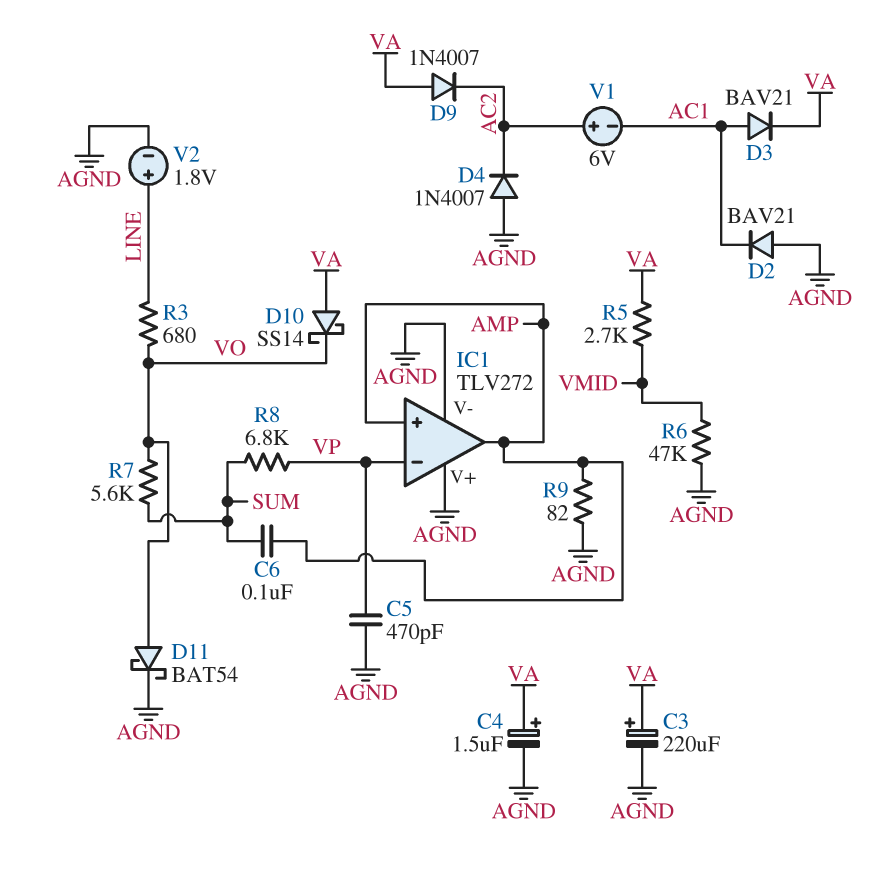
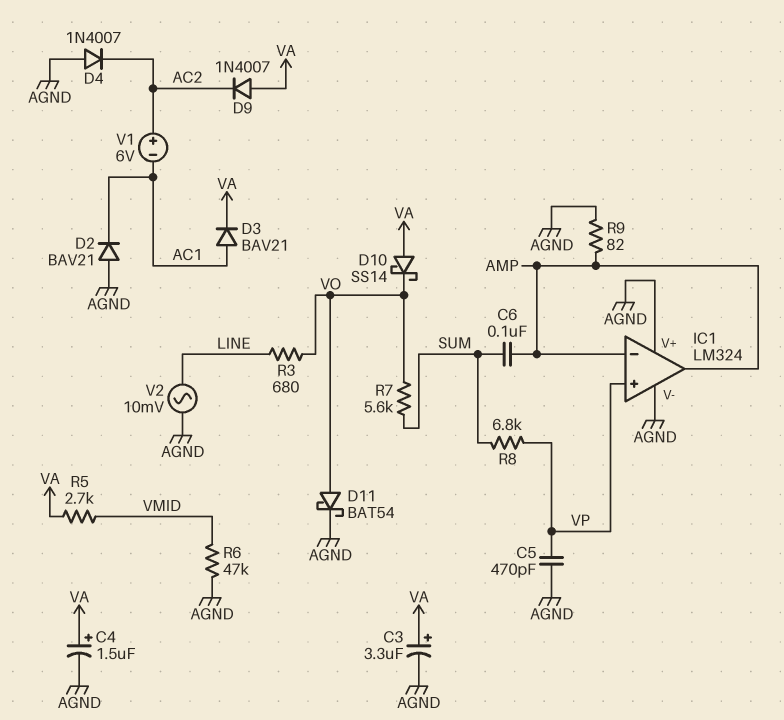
C3: 220uF (plus VA, minus AGND) -> 3.3uF (plus VA, minus AGND)
IC1: TLV272 -> LM324
IC1 pin in+: AMP -> VP
IC1 pin in-: VP -> AMP
V2: 1.8V (plus LINE, minus AGND) -> AC 10mV (AGND, LINE)

